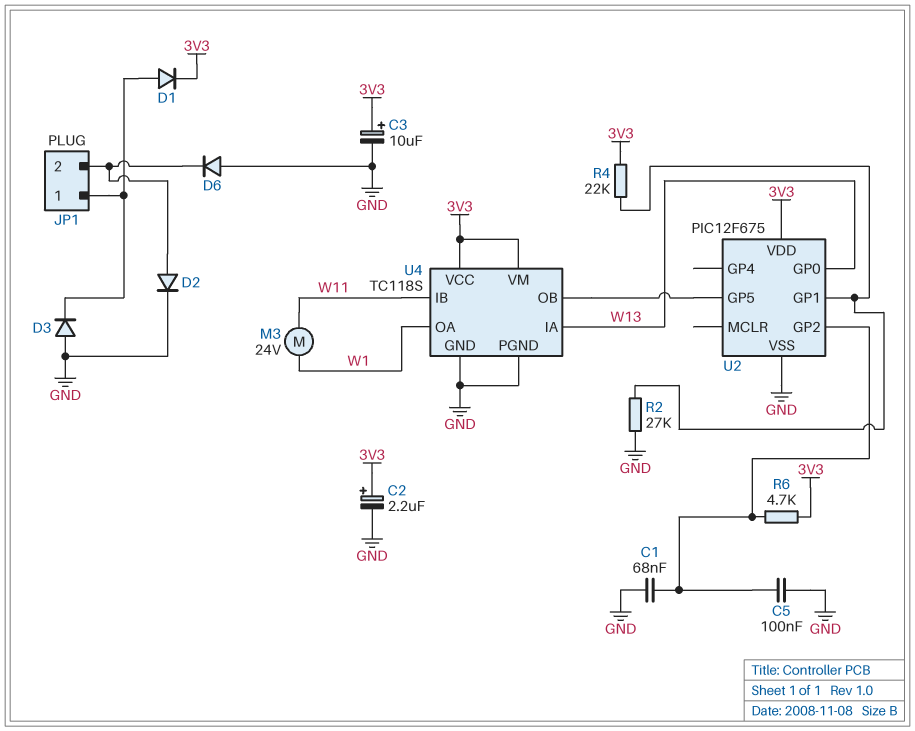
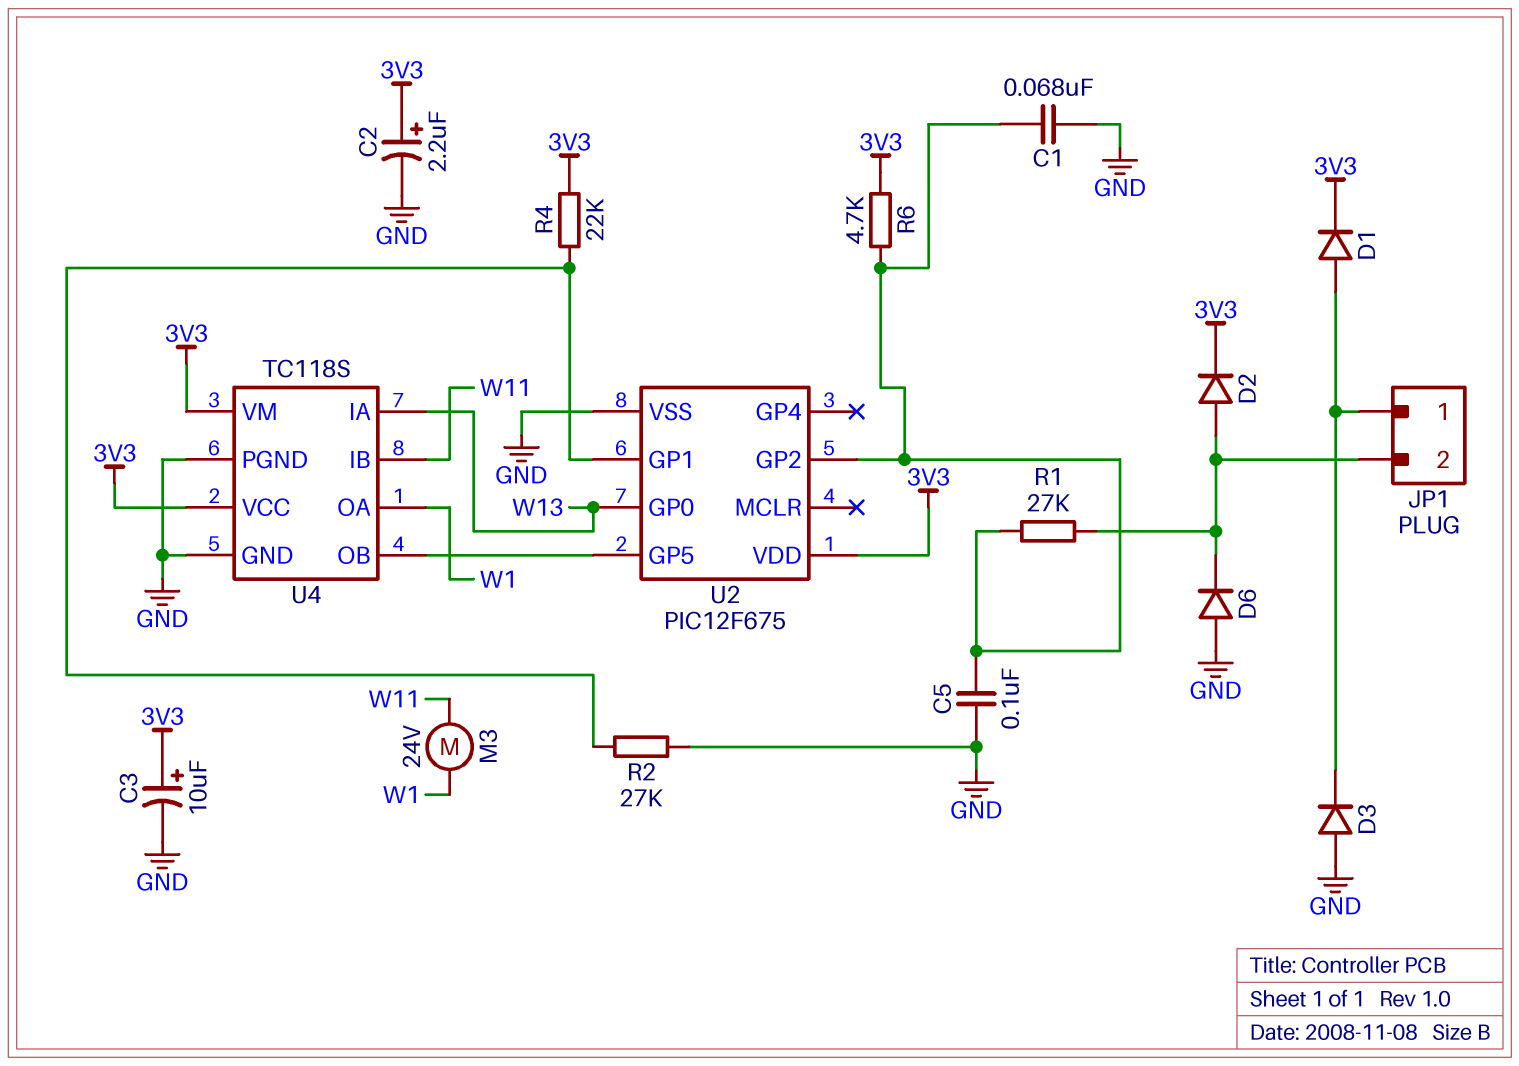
D2: diode (A JP1/2, K GND) -> diode (A JP1/2, K 3V3)
R1: none -> 27k (JP1/2, U2/GP2)

